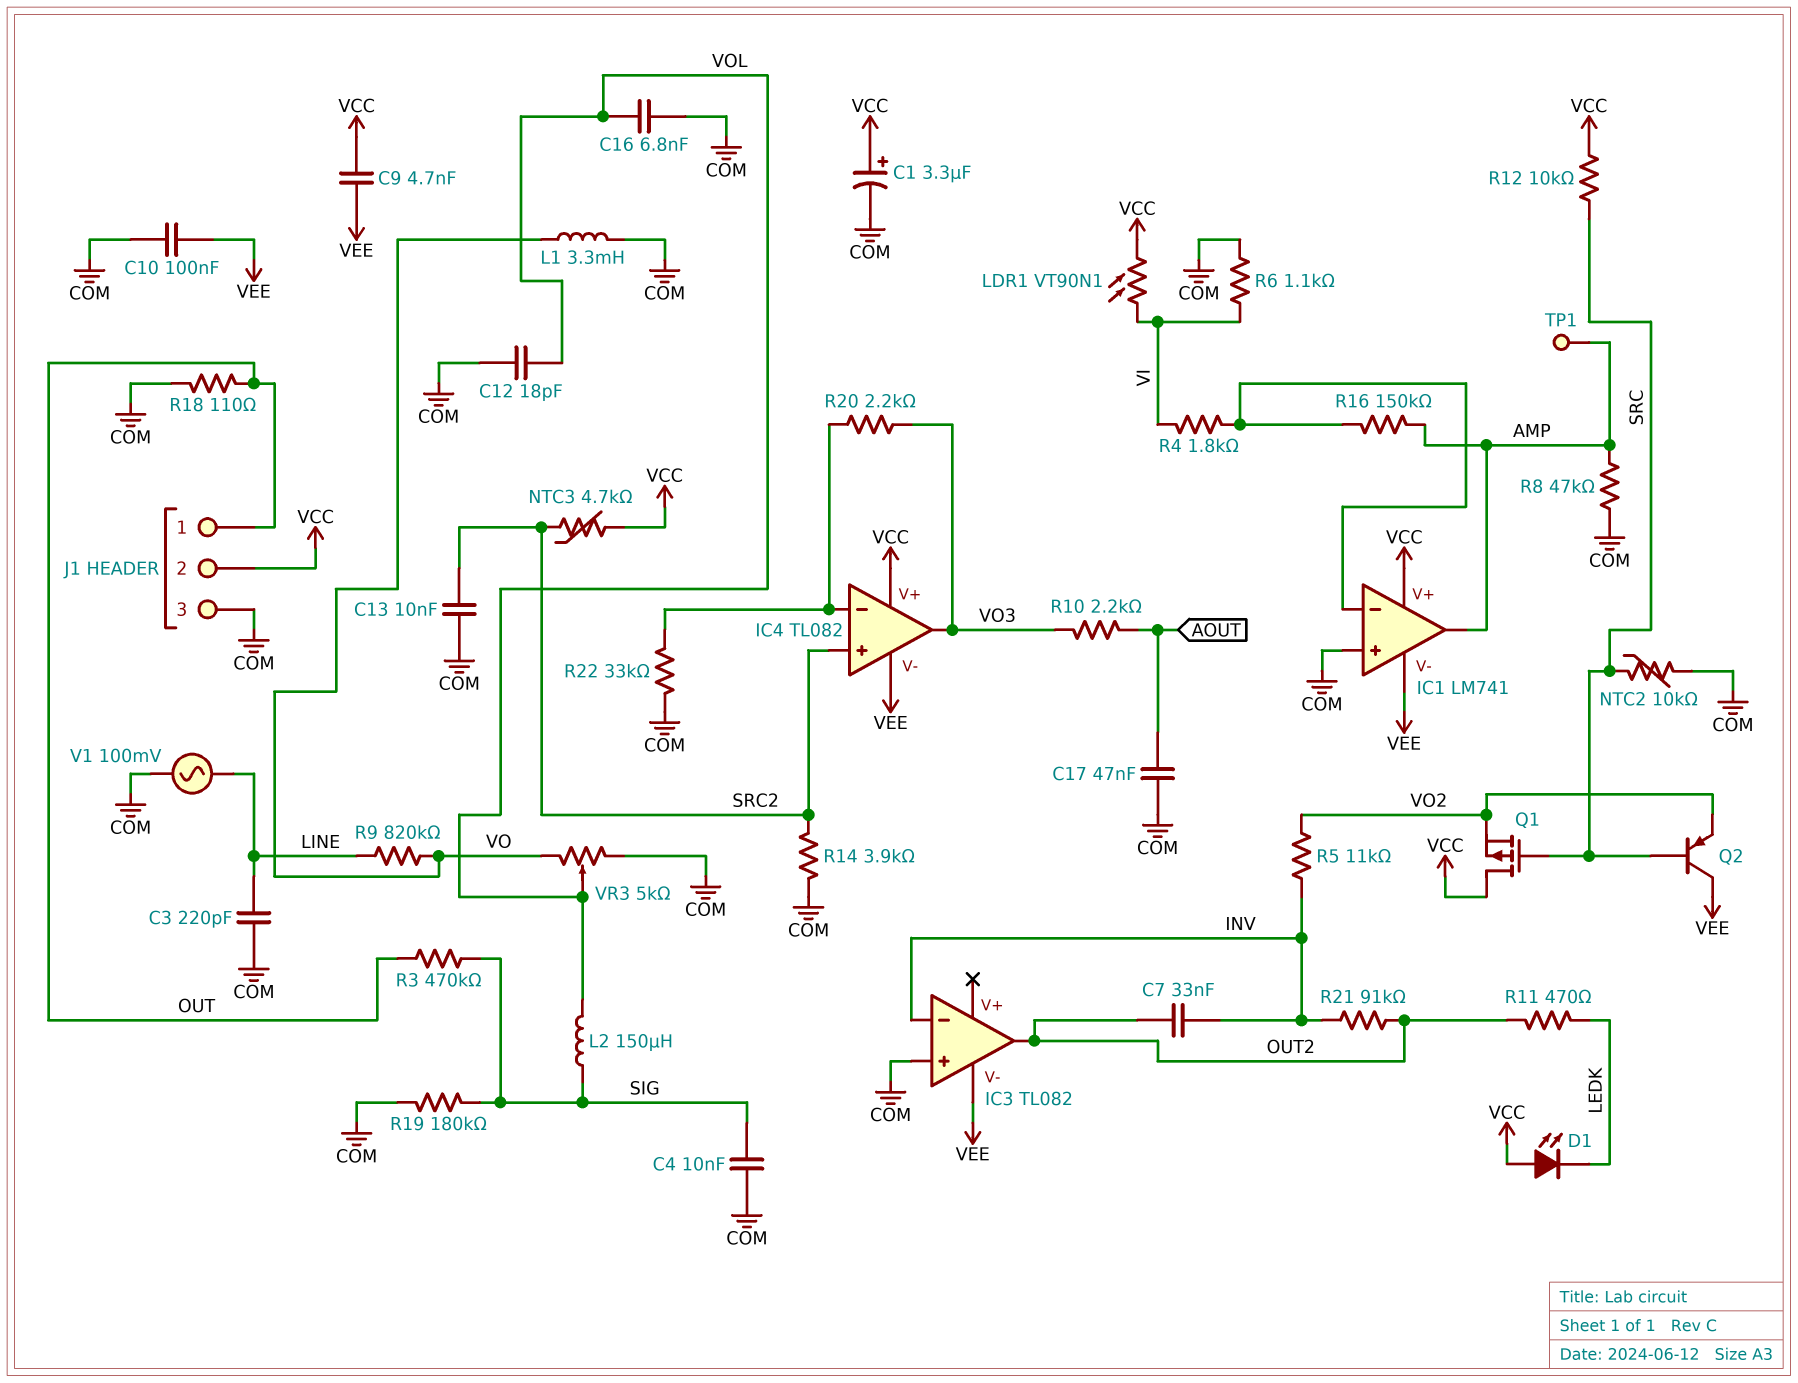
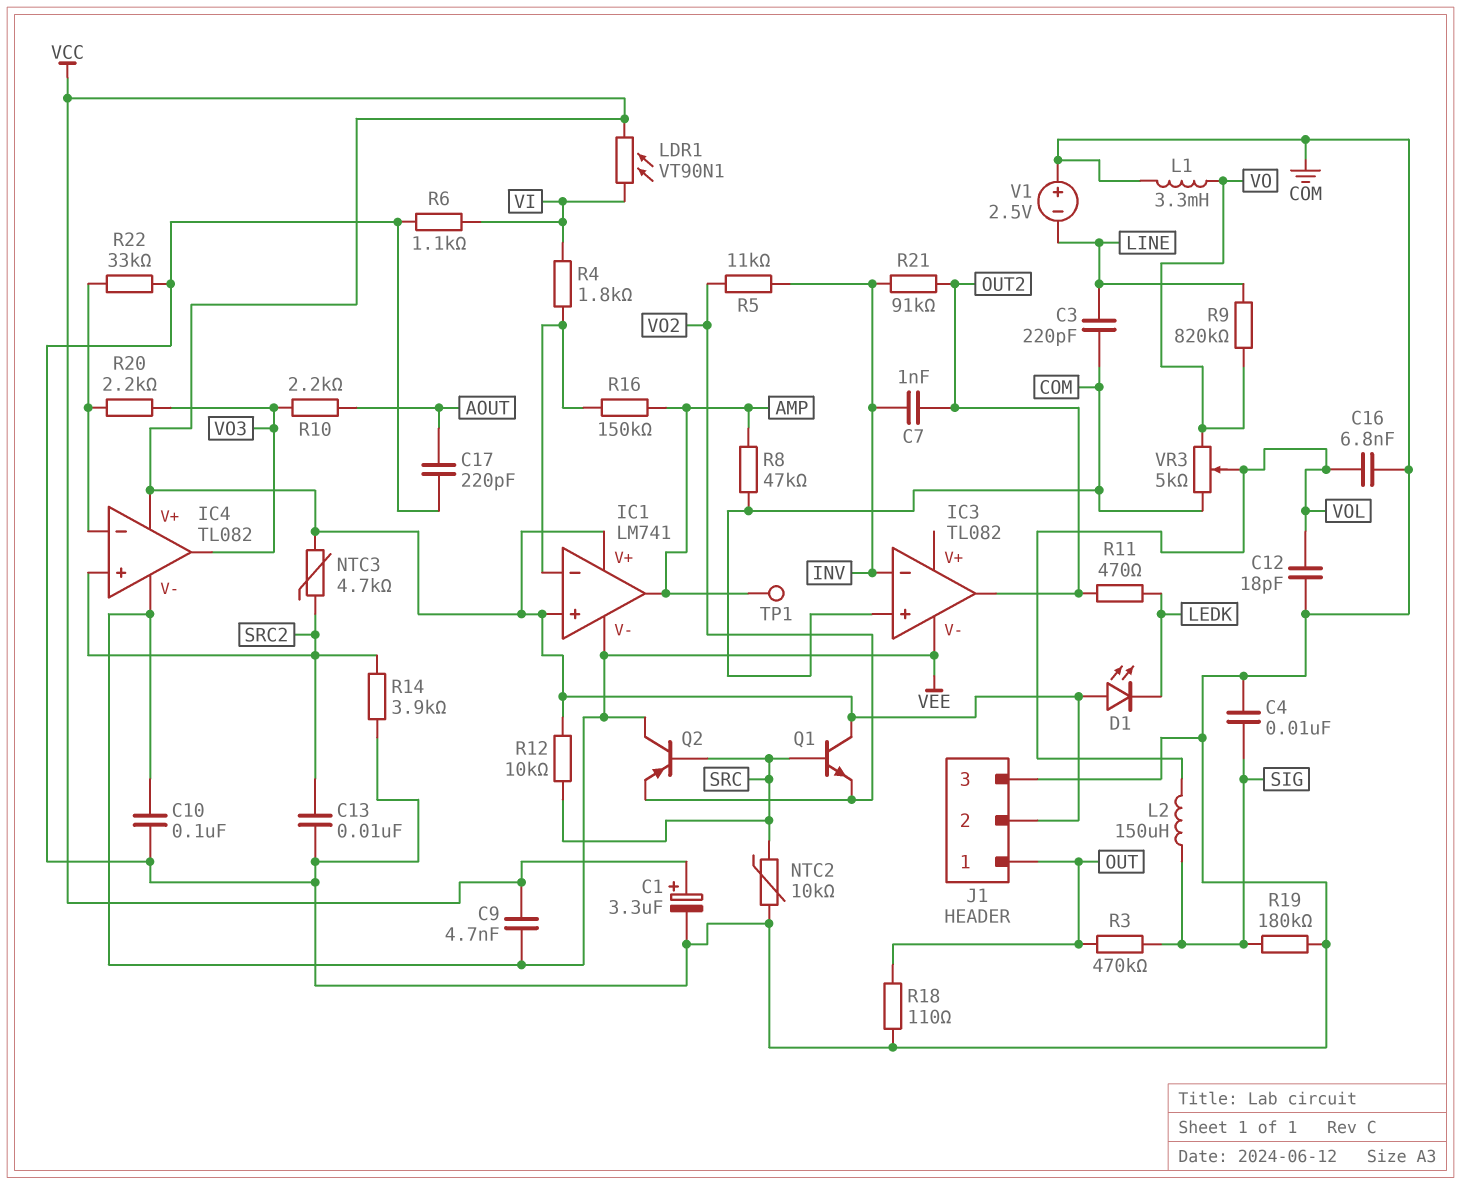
C7: 33nF (INV, OUT2) -> 1nF (INV, OUT2)
C17: 47nF (AOUT, COM) -> 220pF (AOUT, COM)
IC1 pin in+: COM -> VCC
Q1: PMOS (G SRC, D VCC, S VO2) -> NPN (B SRC, C VCC, E VO2)
V1: AC 100mV (COM, LINE) -> 2.5V (plus COM, minus LINE)

